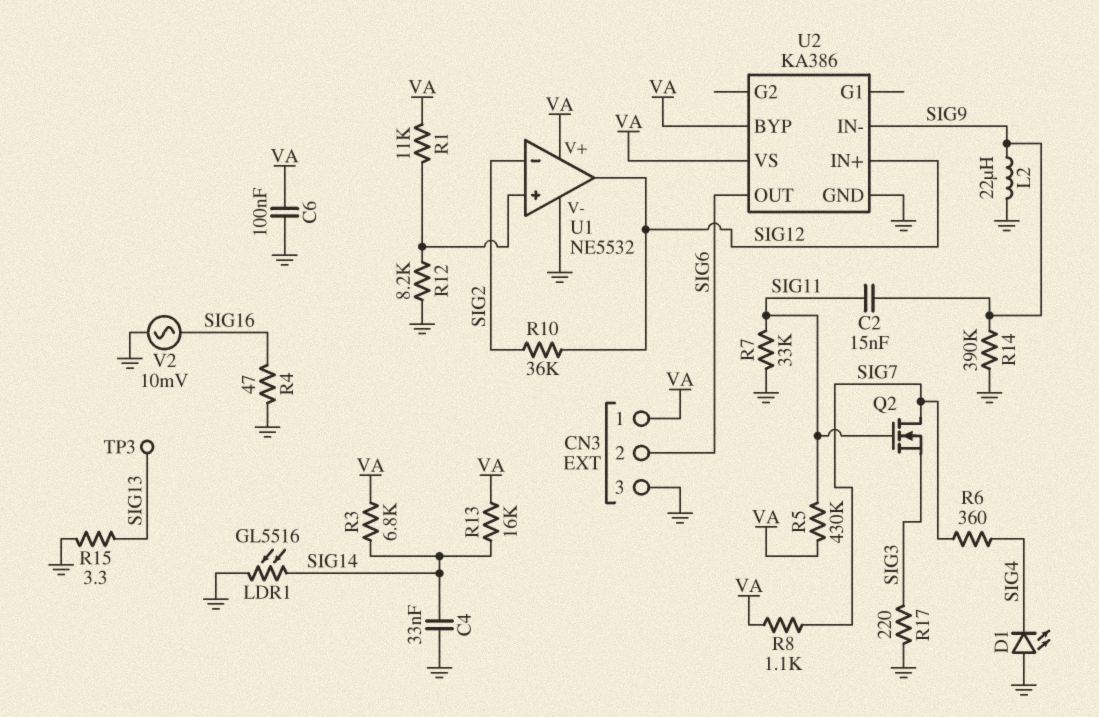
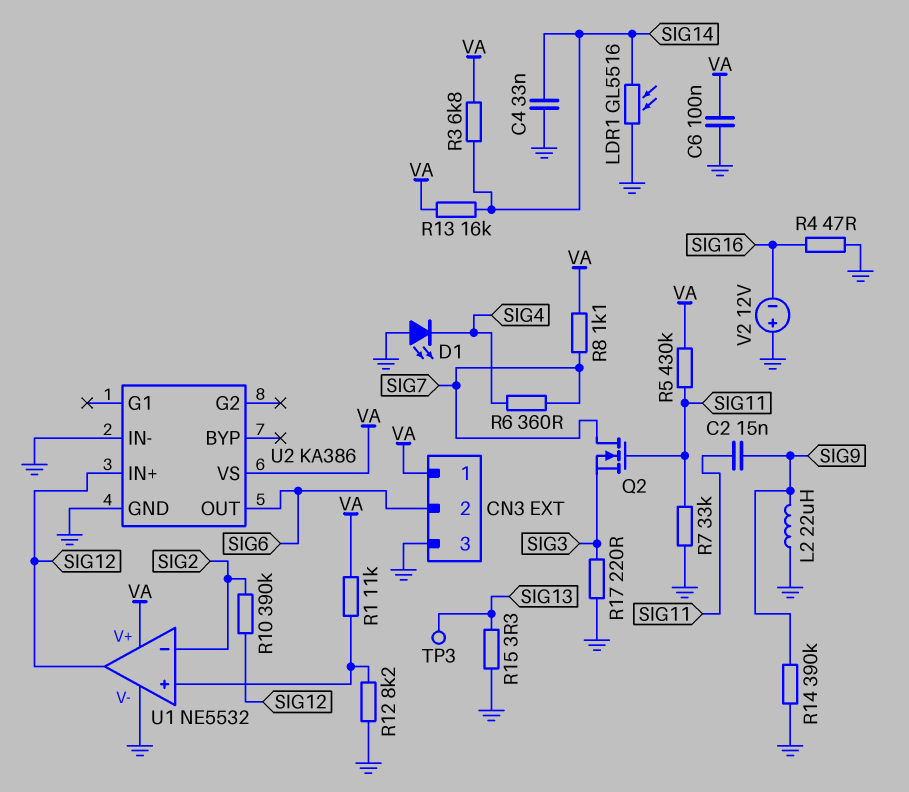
R10: 36k (SIG2, SIG12) -> 390k (SIG2, SIG12)
U2 pin BYP: VA -> none
U2 pin IN-: SIG9 -> GND
V2: AC 10mV (GND, SIG16) -> 12V (plus GND, minus SIG16)

